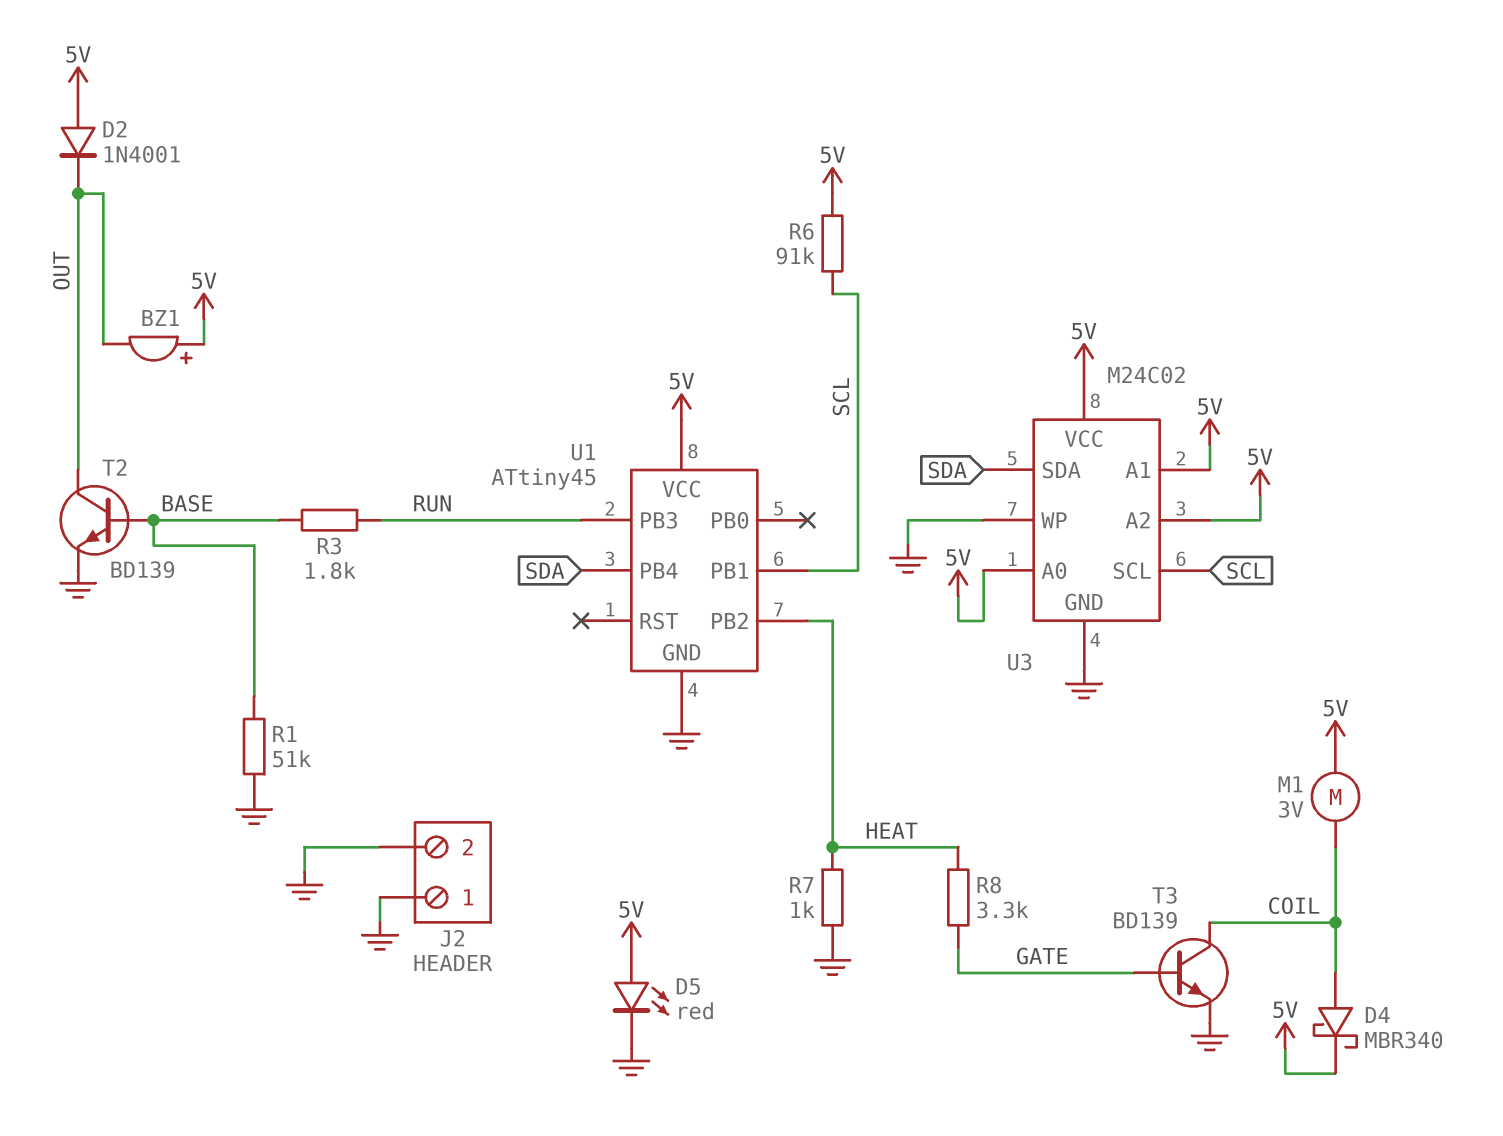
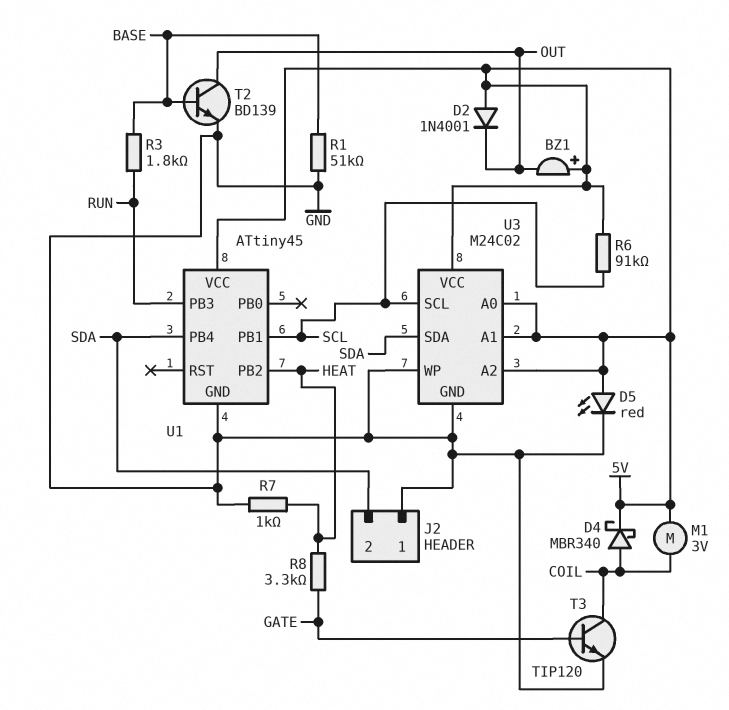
J2 pin 2: GND -> SDA
T3: NPN BD139 (B GATE, C COIL, E GND) -> NPN TIP120 (B GATE, C COIL, E GND)

